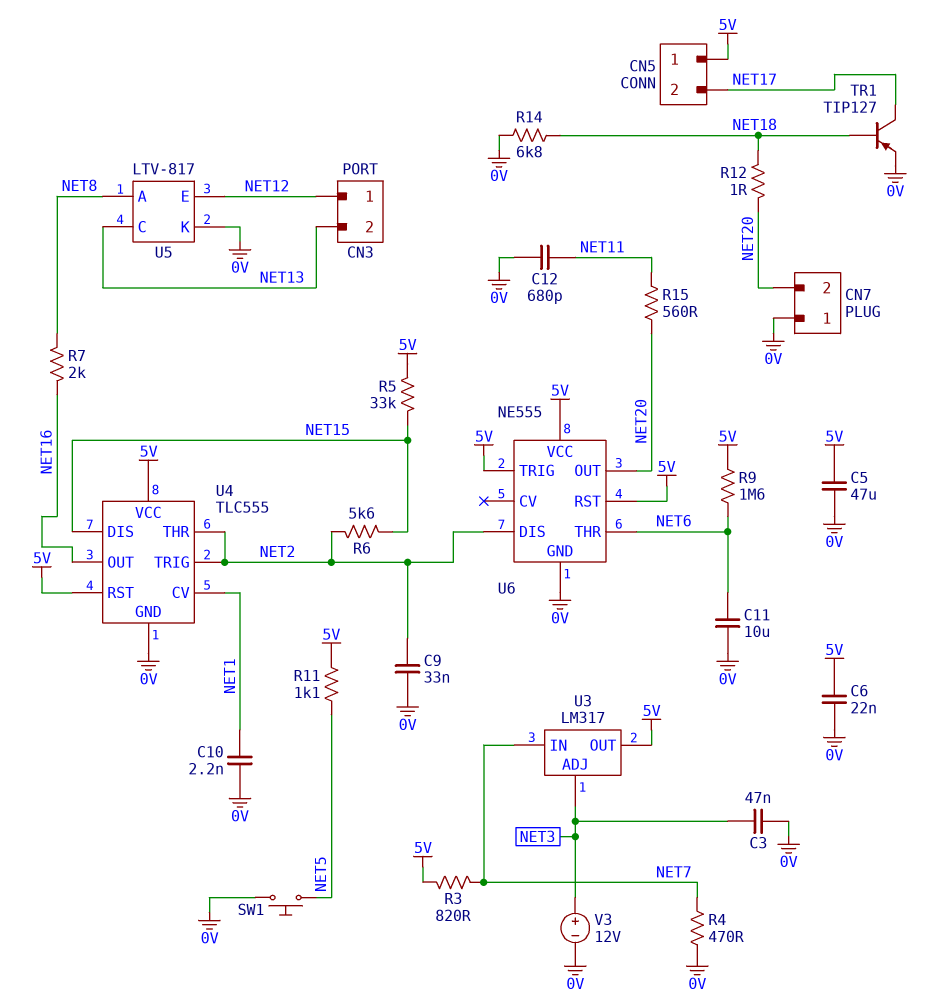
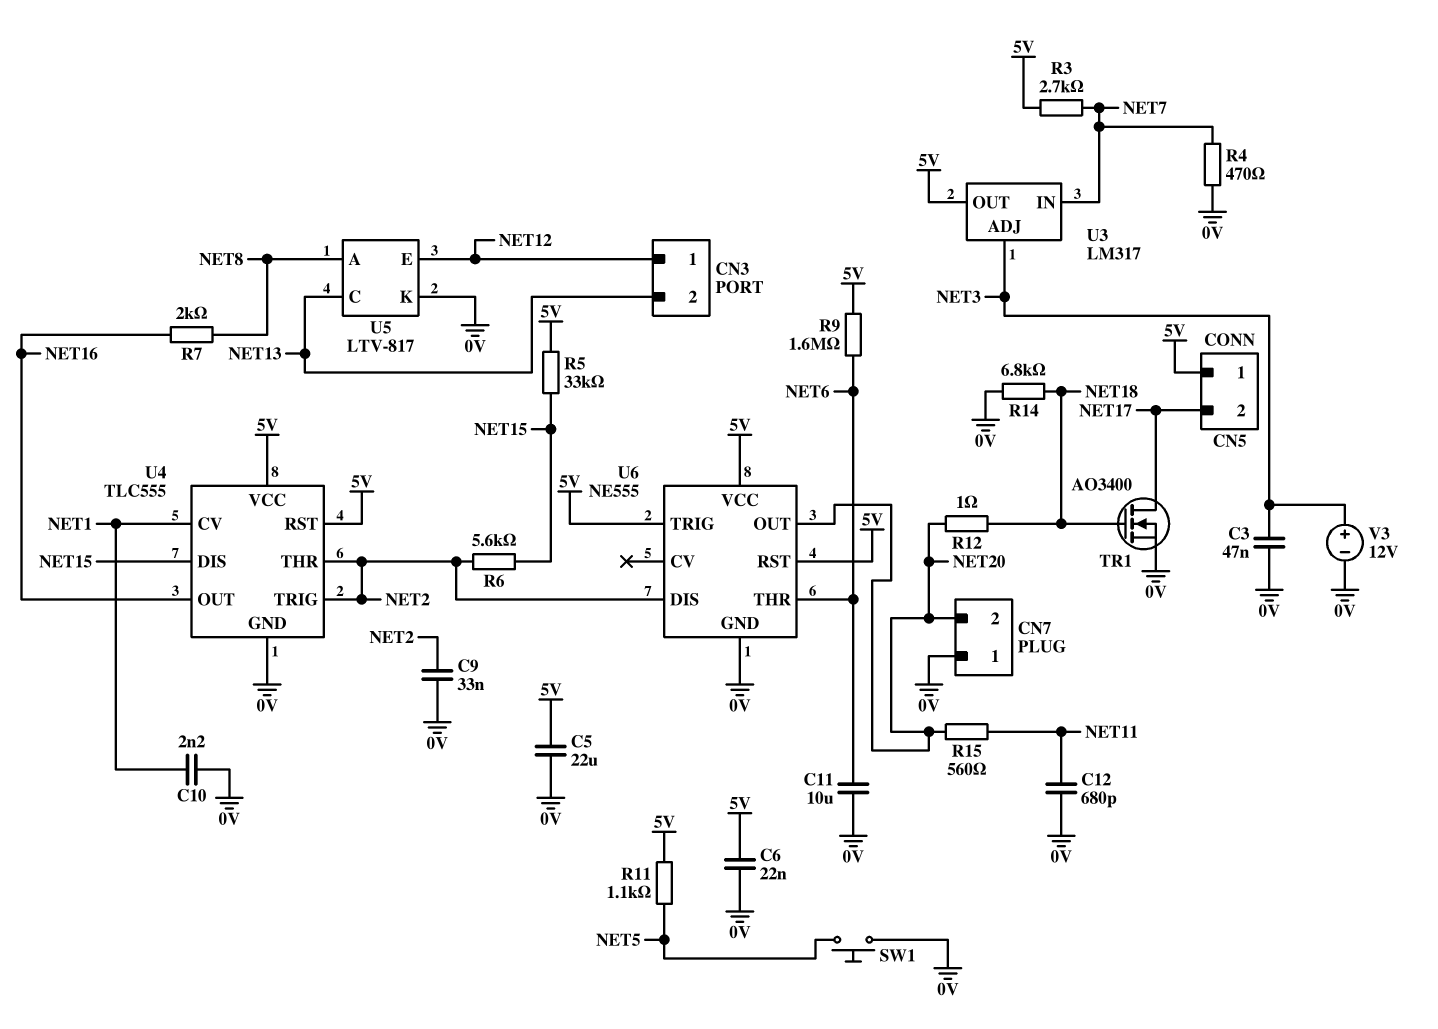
C5: 47uF (0V, 5V) -> 22uF (0V, 5V)
R3: 820 (5V, NET7) -> 2.7k (5V, NET7)
TR1: PNP TIP127 (B NET18, C NET17, E 0V) -> NMOS AO3400 (G NET18, D NET17, S 0V)

